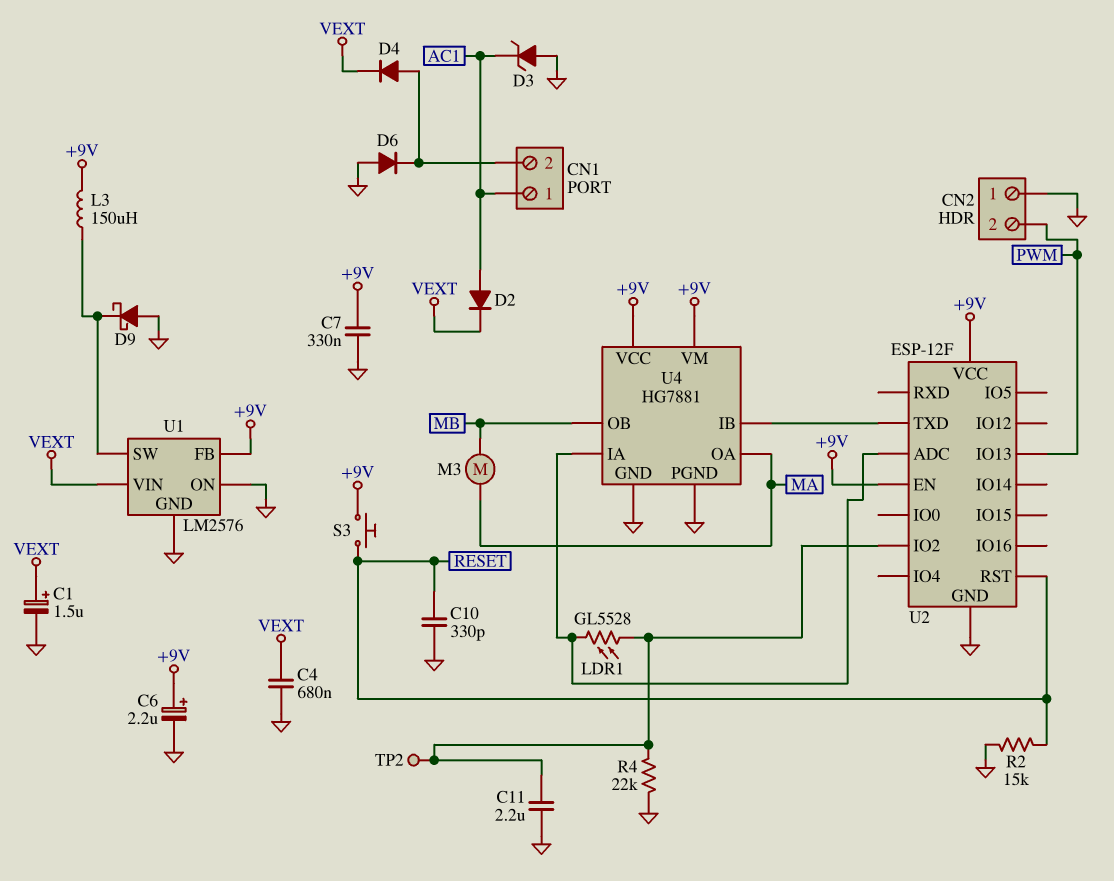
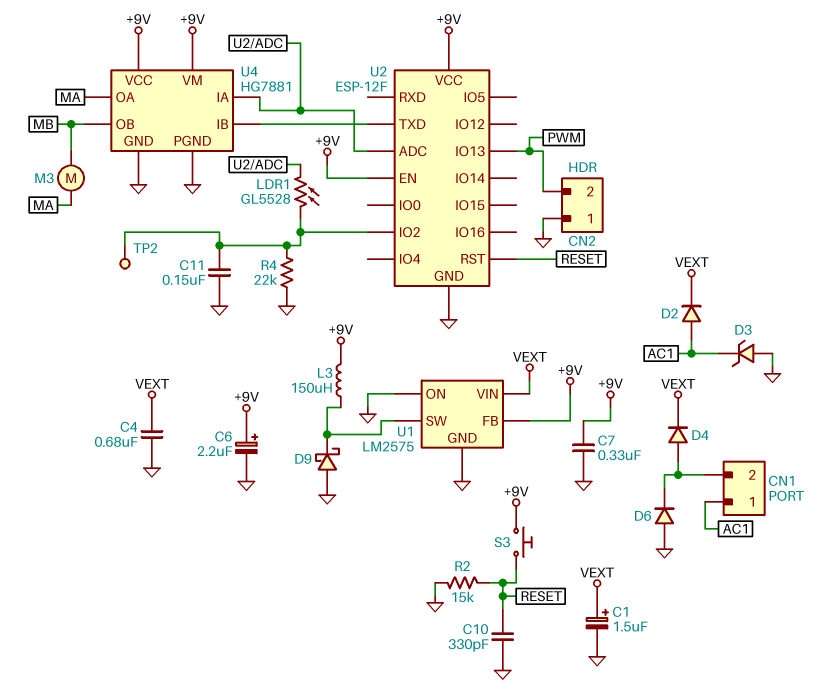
C11: 2.2uF (GND, U2/IO2) -> 150nF (GND, U2/IO2)
U1: LM2576 -> LM2575

